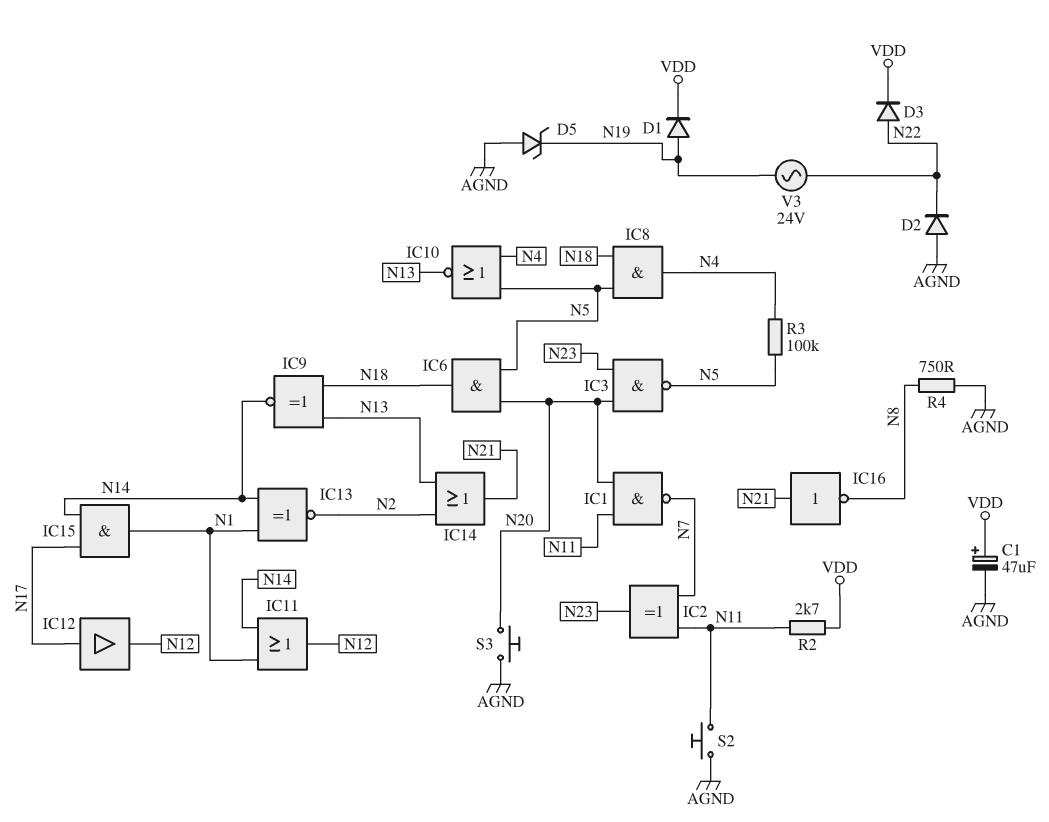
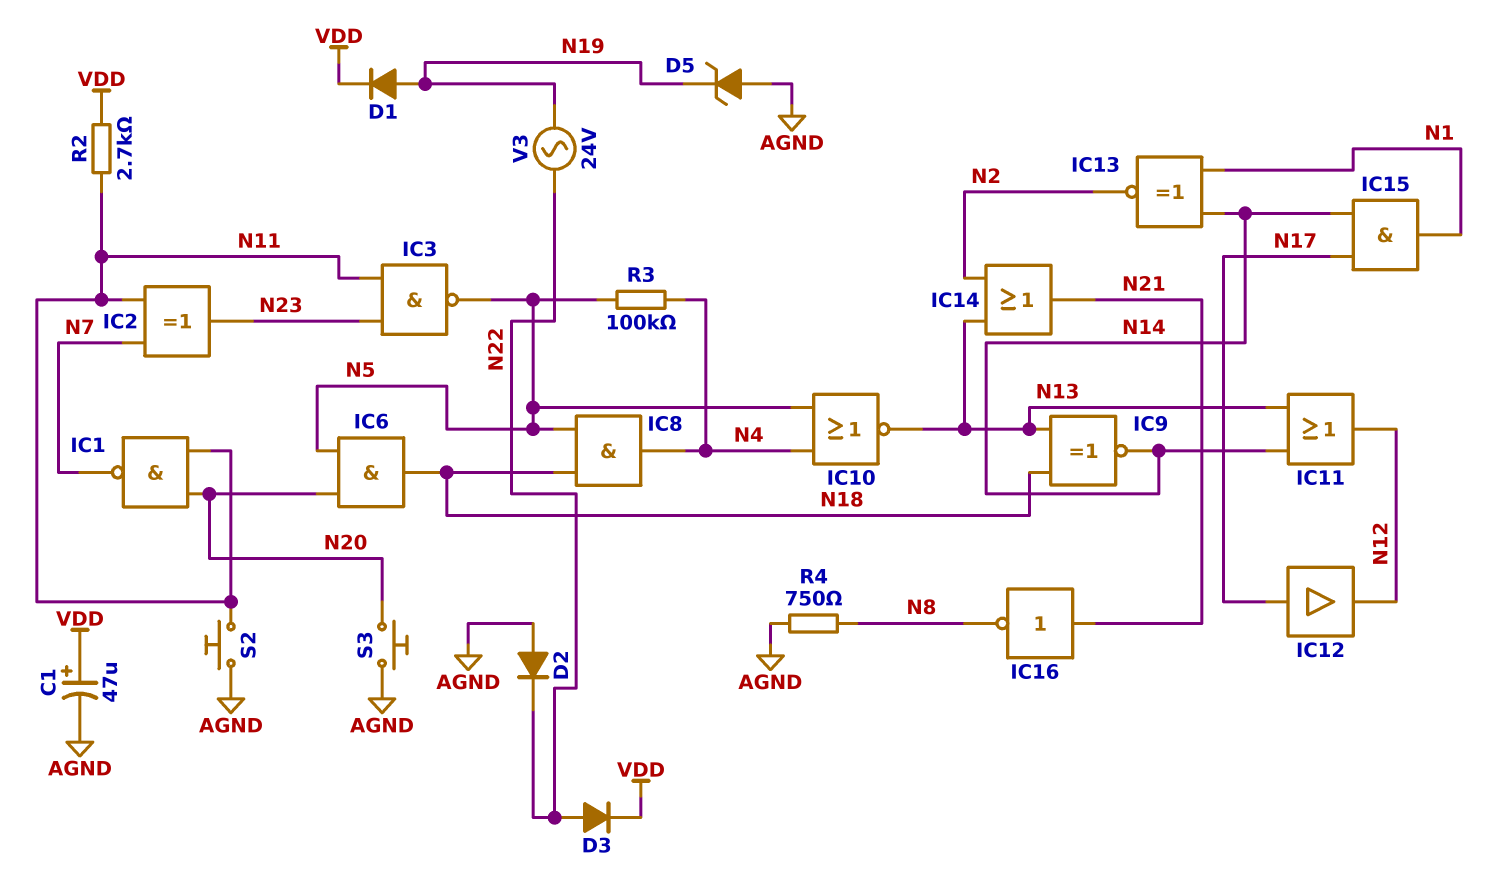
IC3: NAND (in N20, in N23, out N5) -> NAND (in N11, in N23, out N5)
IC11: OR (in N1, in N14, out N12) -> OR (in N13, in N14, out N12)

